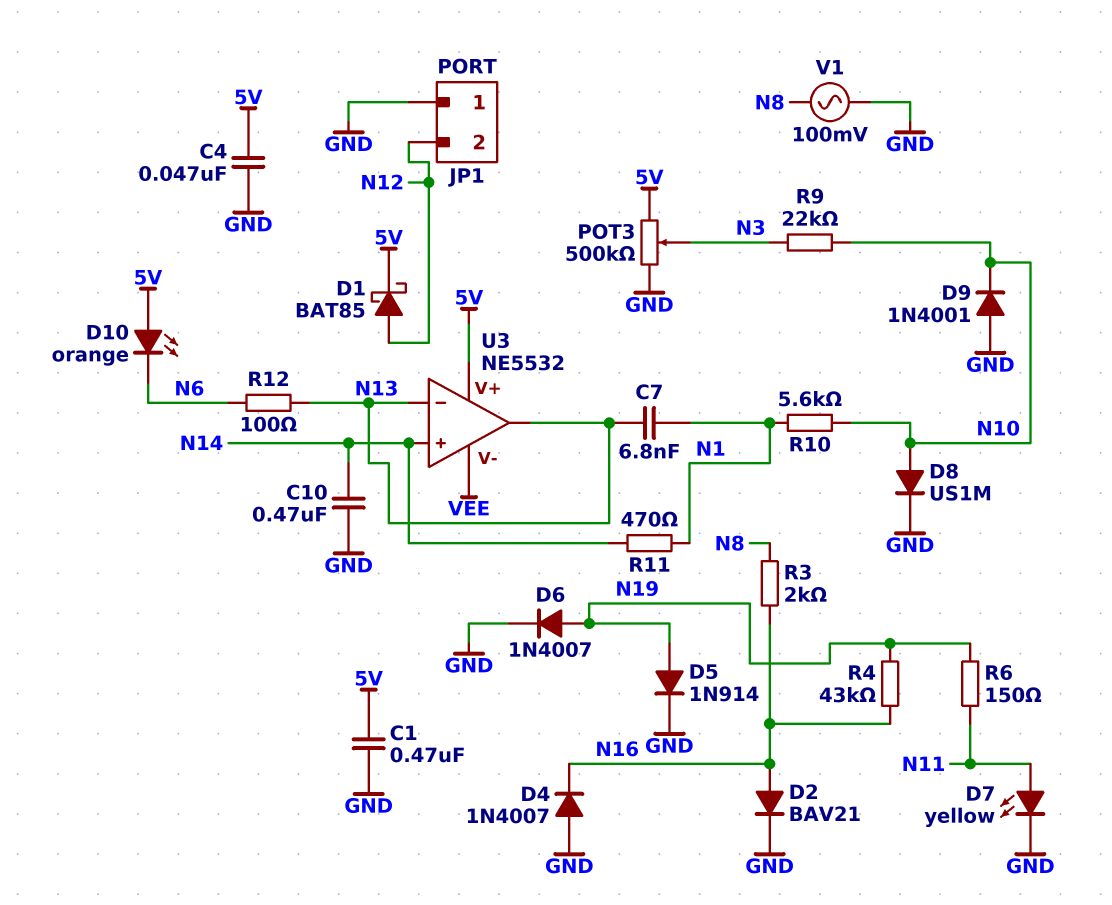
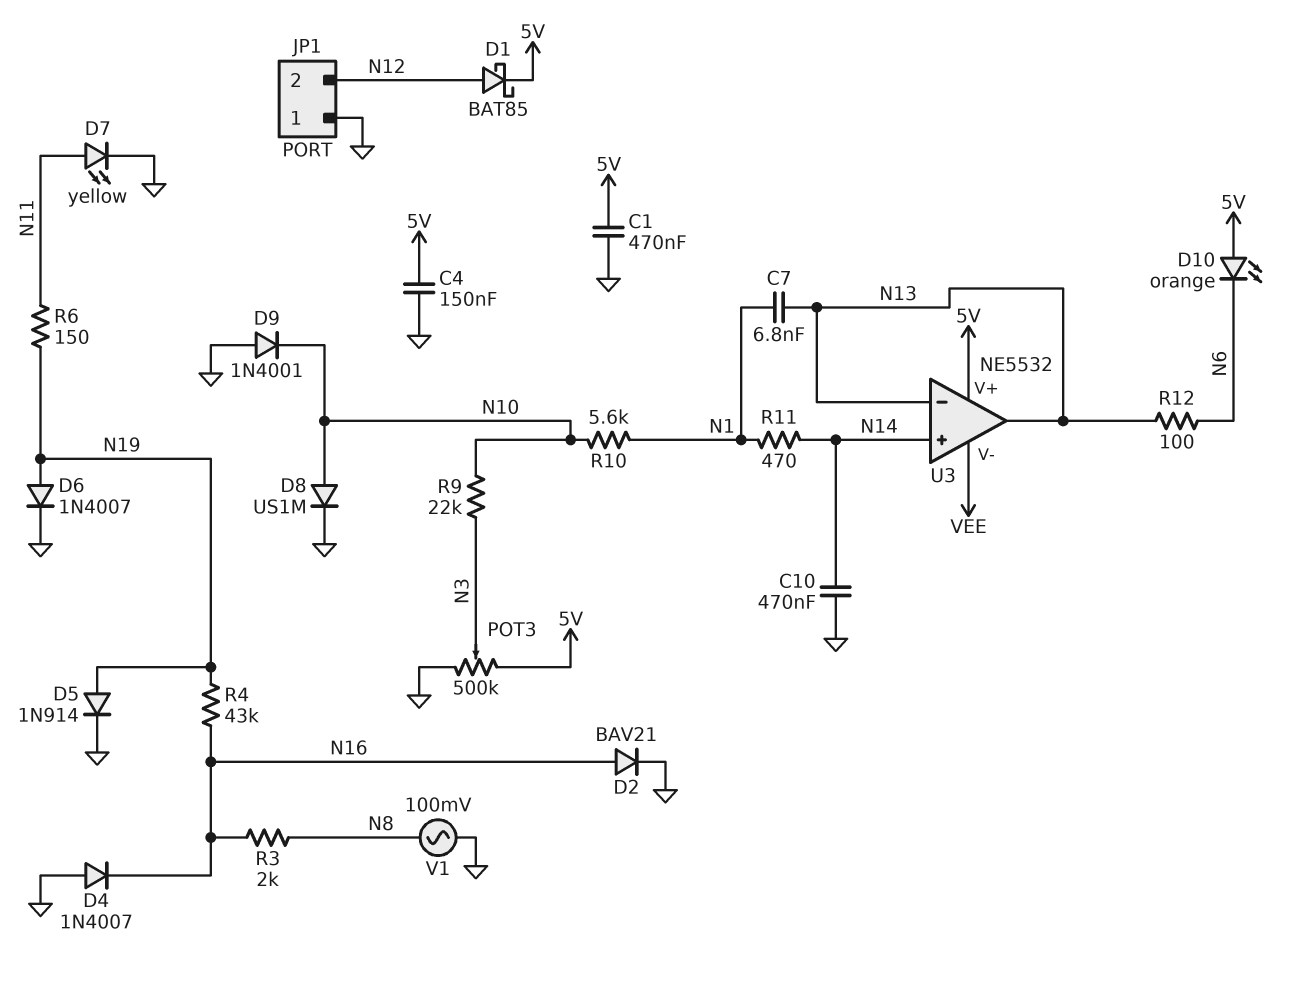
C4: 47nF (5V, GND) -> 150nF (5V, GND)

